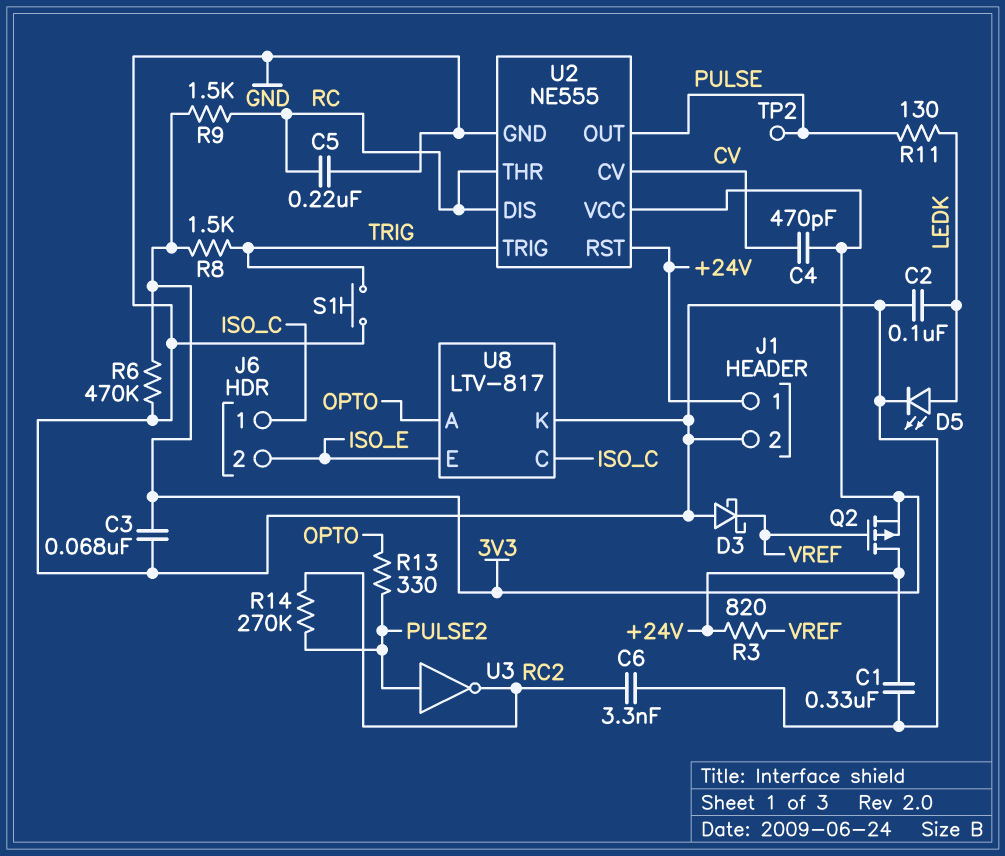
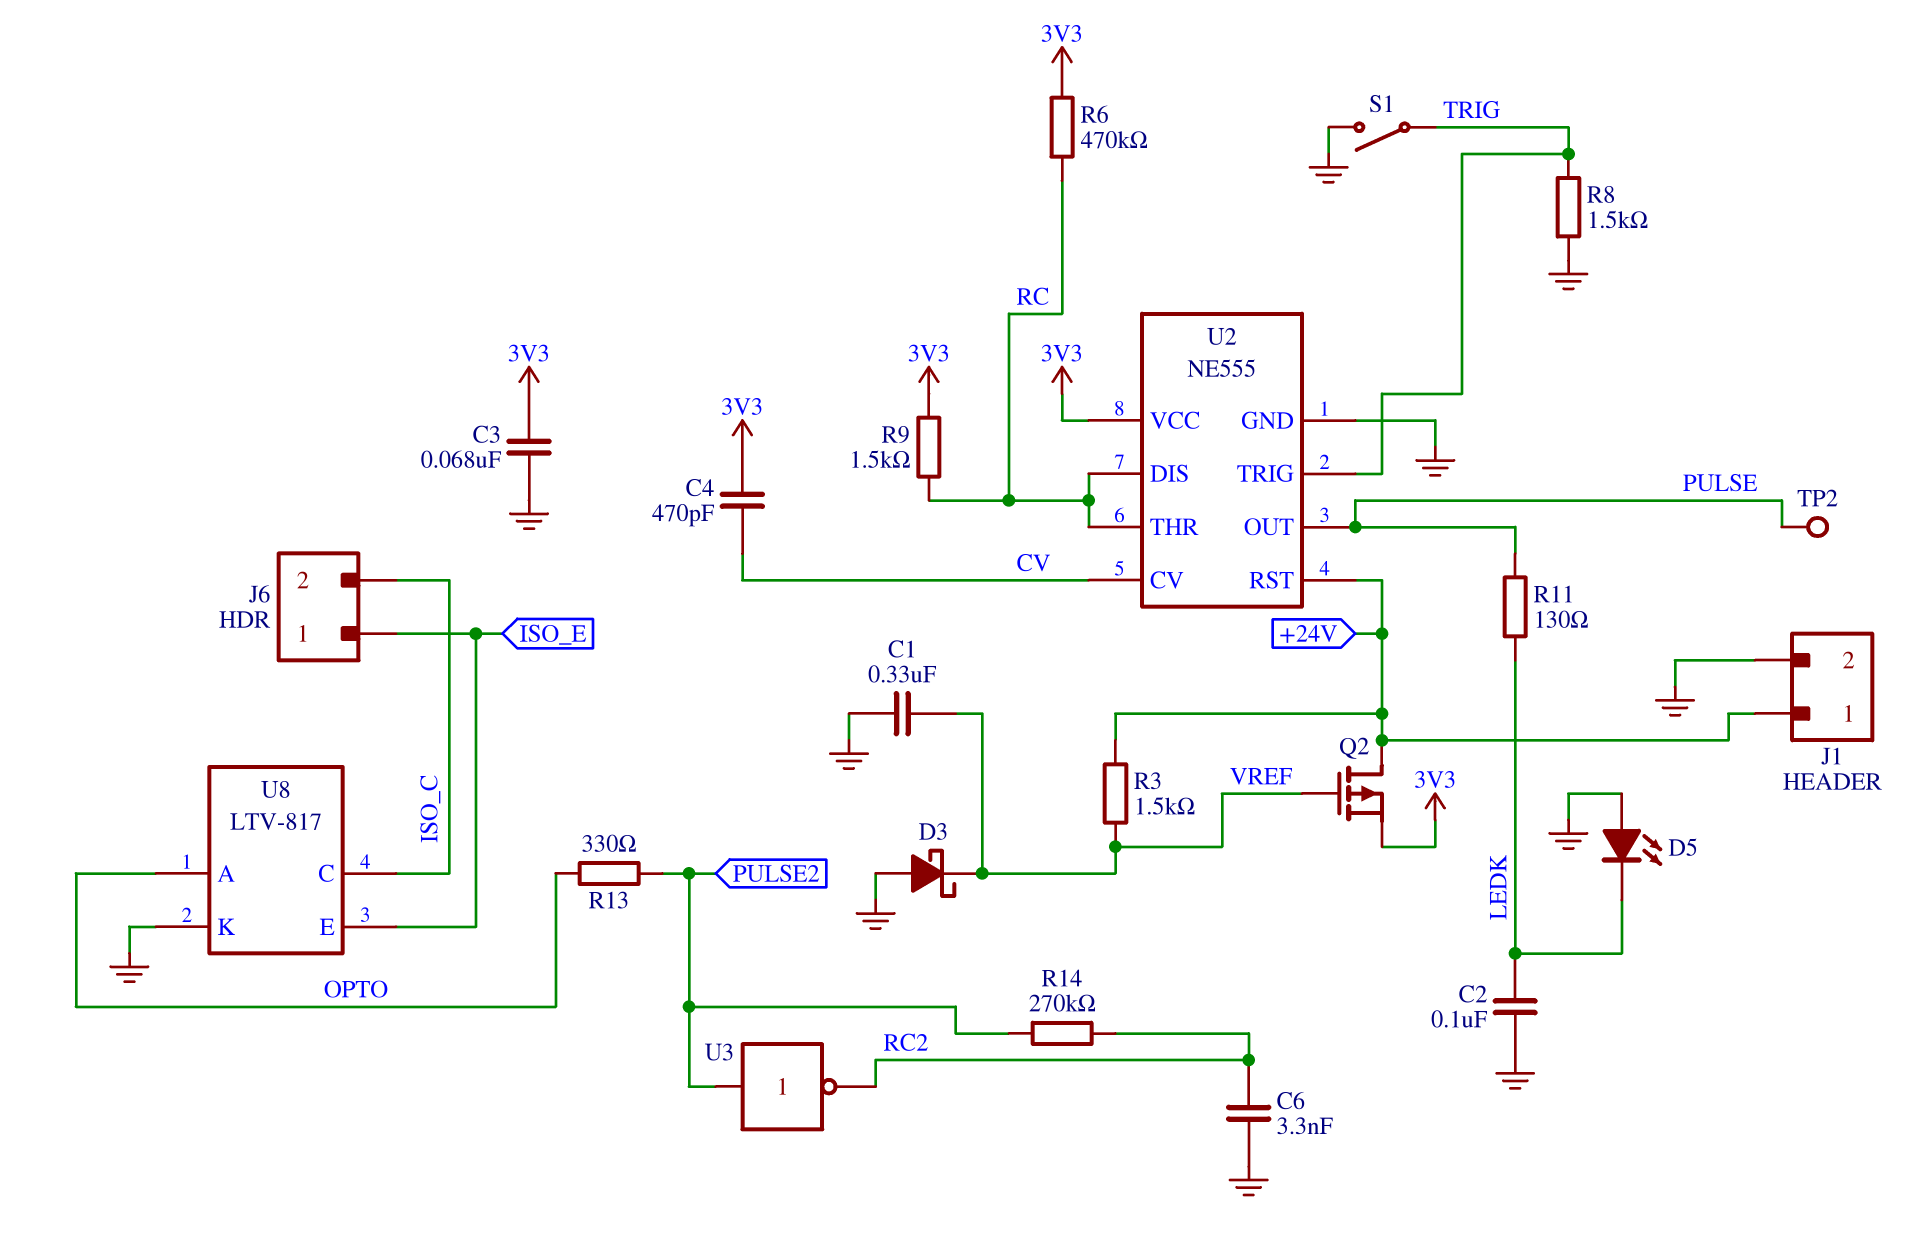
C1: 330nF (+24V, GND) -> 330nF (GND, VREF)
C5: 220nF (GND, RC) -> none
D5: LED (A LEDK, K GND) -> LED (A GND, K LEDK)
J6 pin 1: ISO_C -> ISO_E
J6 pin 2: ISO_E -> ISO_C
R3: 820 (+24V, VREF) -> 1.5k (+24V, VREF)
R6: 470k (3V3, GND) -> 470k (3V3, RC)
R8: 1.5k (3V3, TRIG) -> 1.5k (GND, TRIG)
S1: button (GND, TRIG) -> switch (GND, TRIG)

